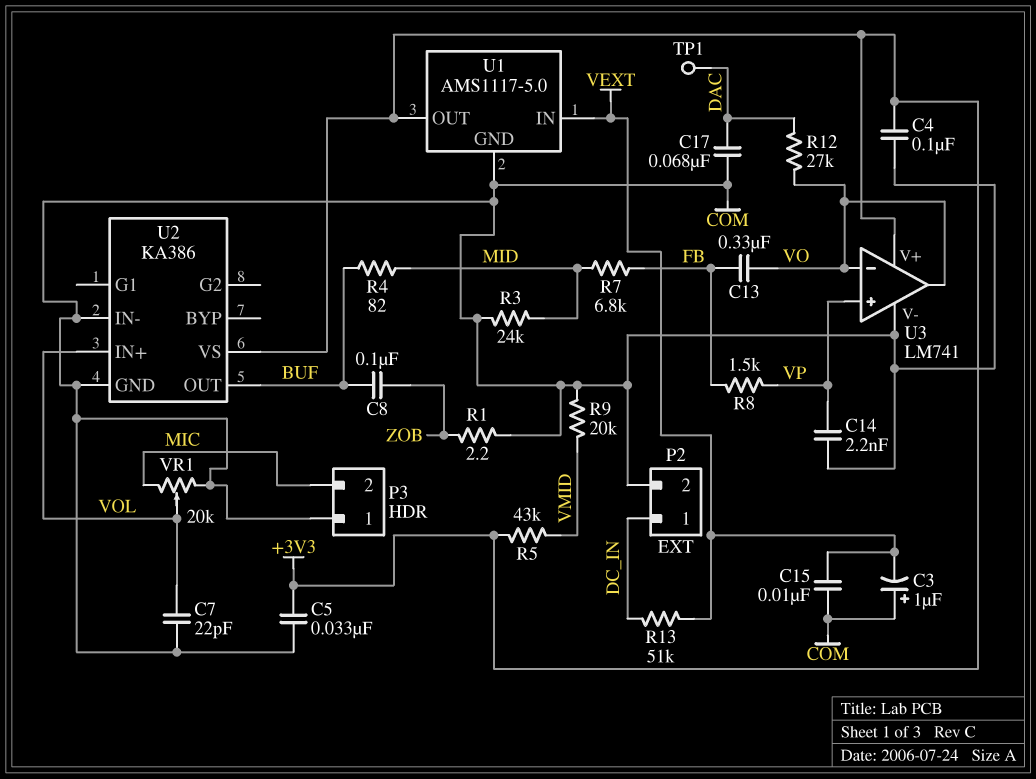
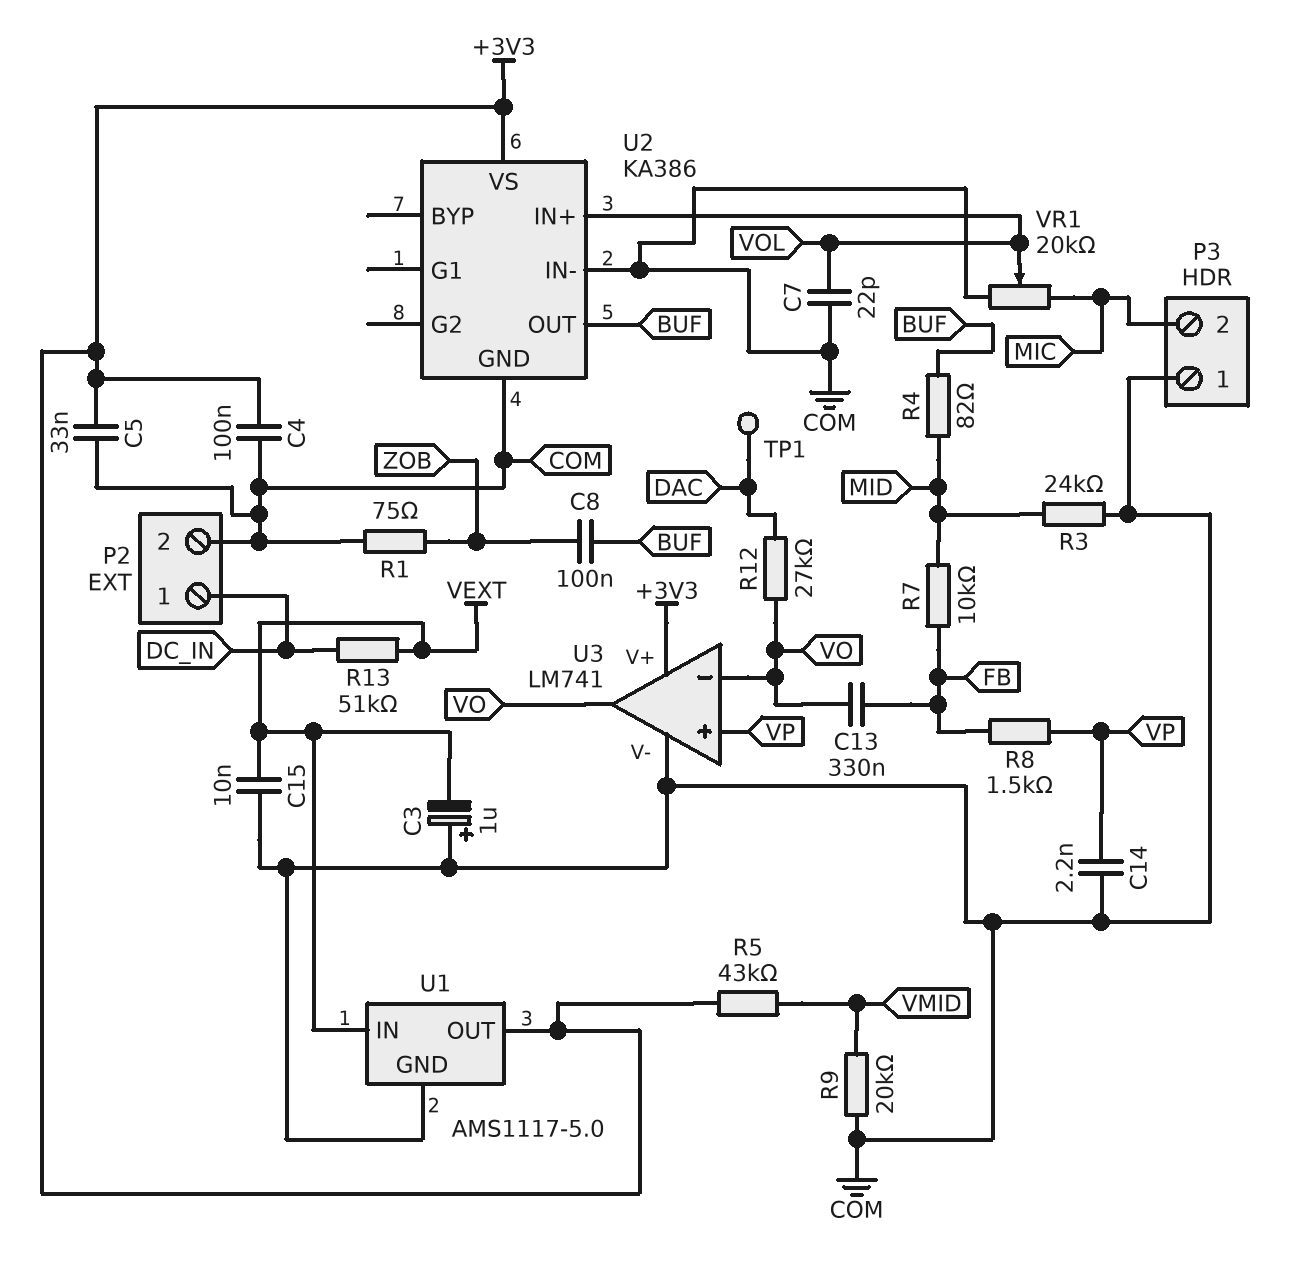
C17: 68nF (COM, DAC) -> none
R1: 2.2 (COM, ZOB) -> 75 (COM, ZOB)
R7: 6.8k (FB, MID) -> 10k (FB, MID)

